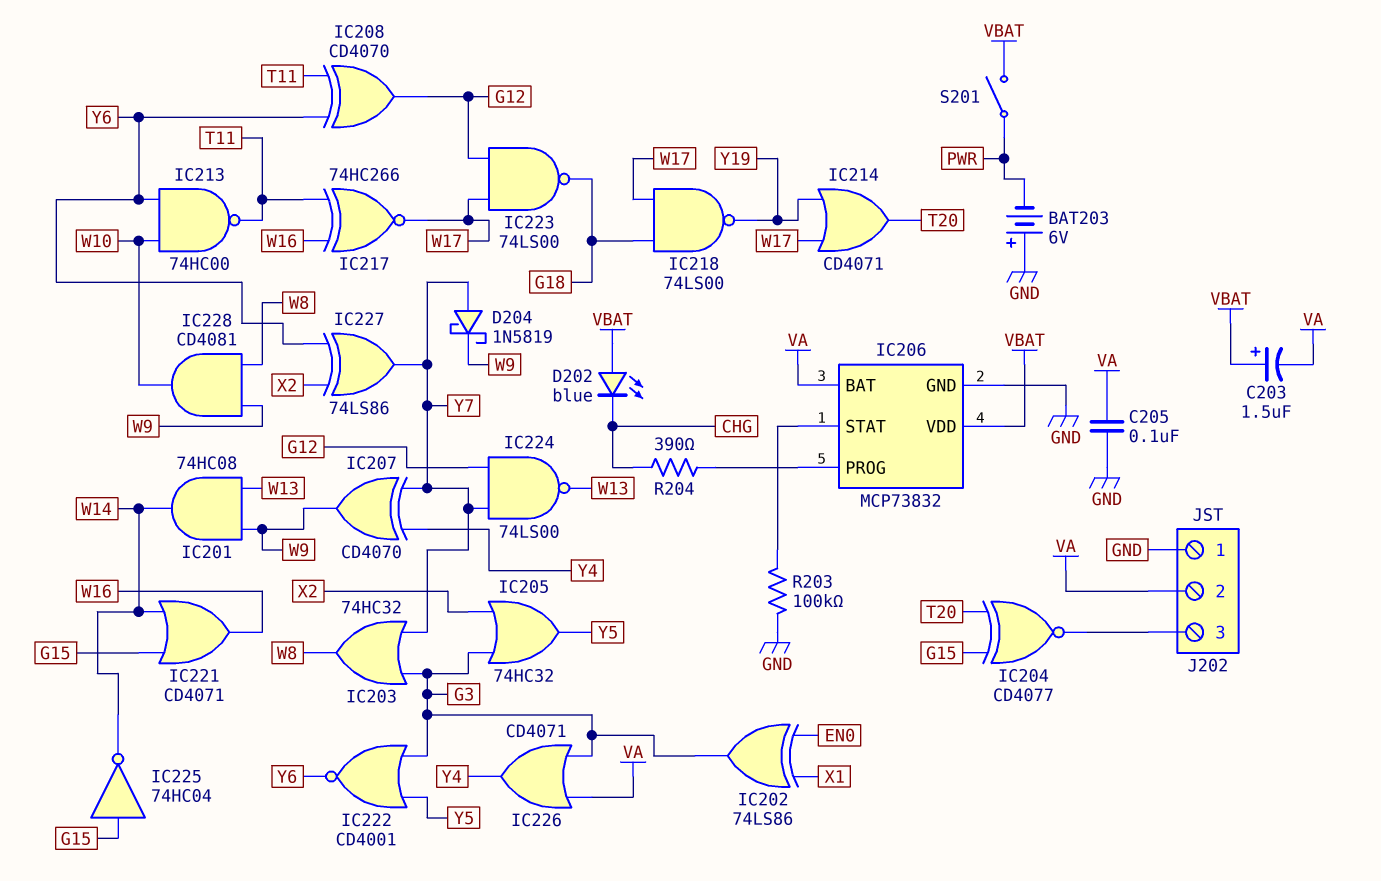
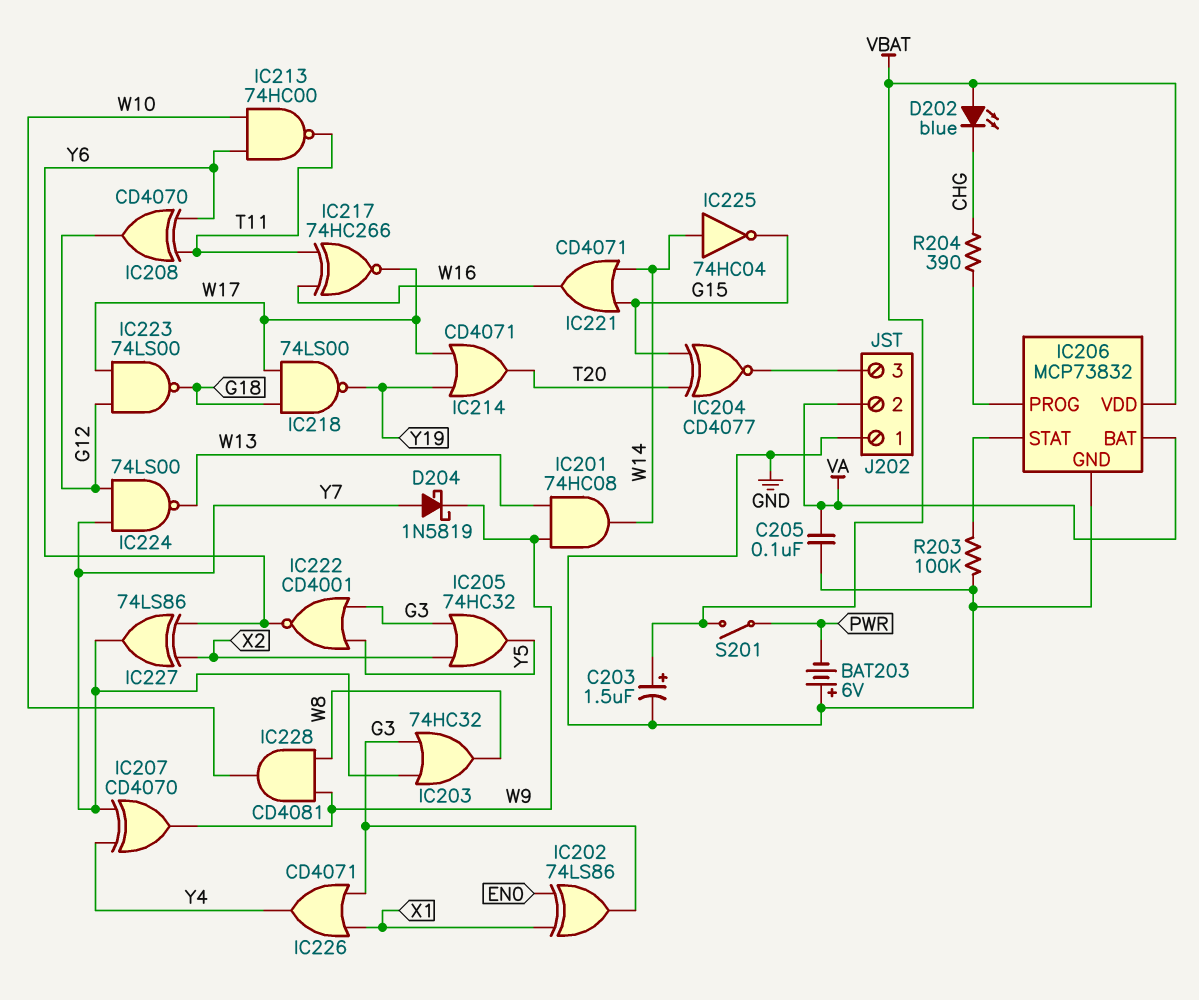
C203: 1.5uF (plus VBAT, minus VA) -> 1.5uF (plus VBAT, minus GND)
IC225: NOT 74HC04 (in G15, out W14) -> NOT 74HC04 (in W14, out G15)
IC226: OR CD4071 (in G3, in VA, out Y4) -> OR CD4071 (in G3, in X1, out Y4)

